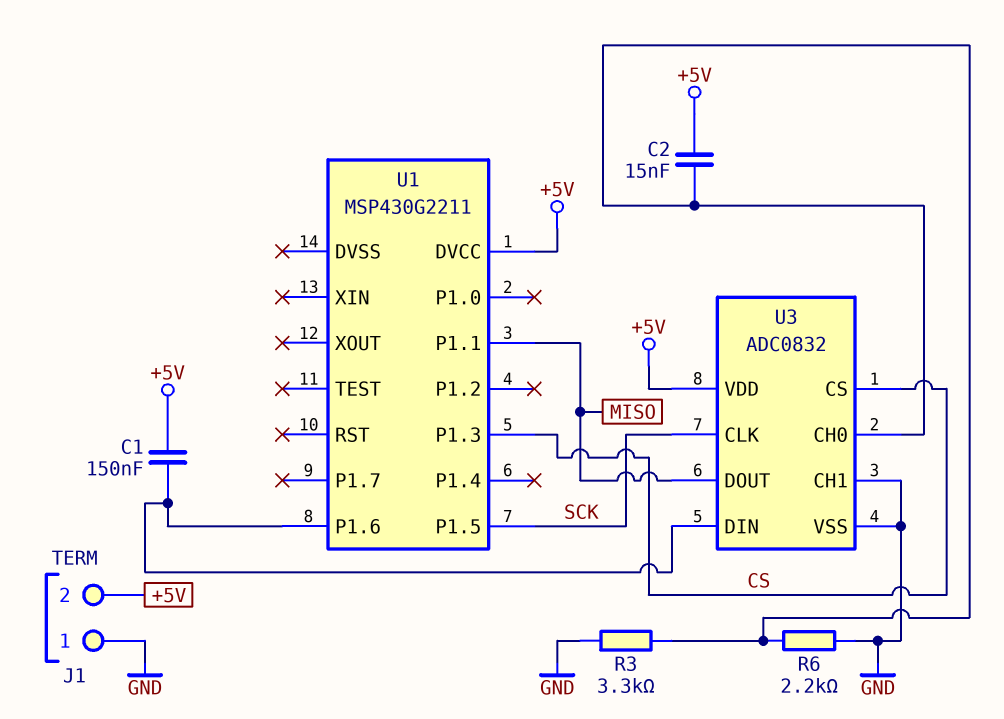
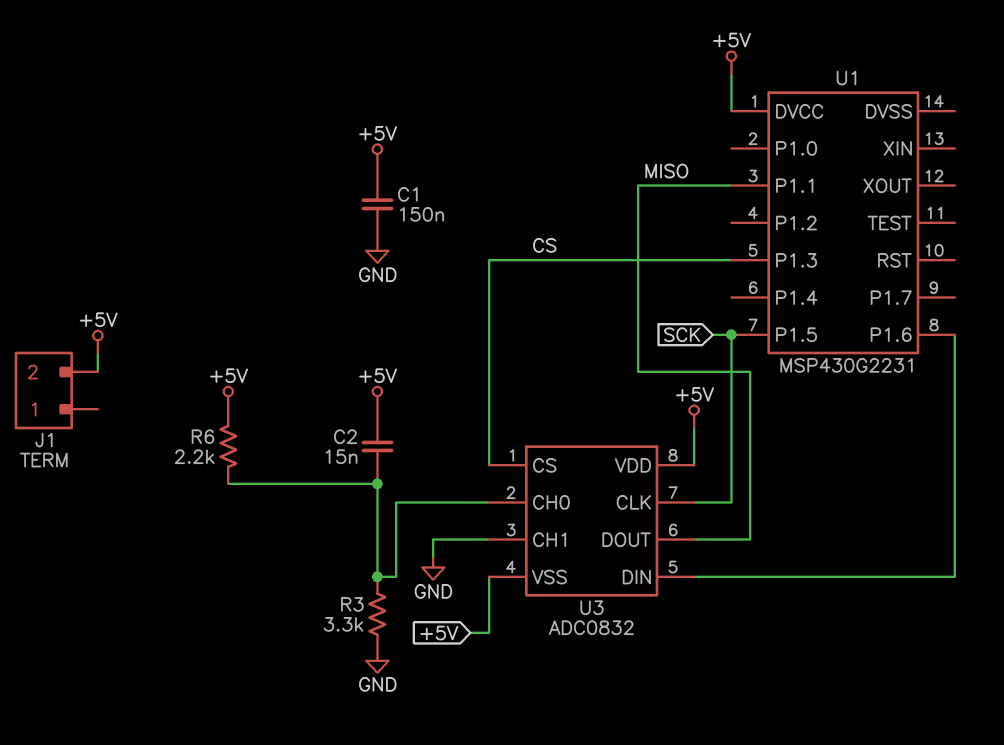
C1: 150nF (+5V, U1/P1.6) -> 150nF (+5V, GND)
J1 pin 1: GND -> none
R6: 2.2k (GND, U3/CH0) -> 2.2k (+5V, U3/CH0)
U1: MSP430G2211 -> MSP430G2231
U3 pin VSS: GND -> +5V

